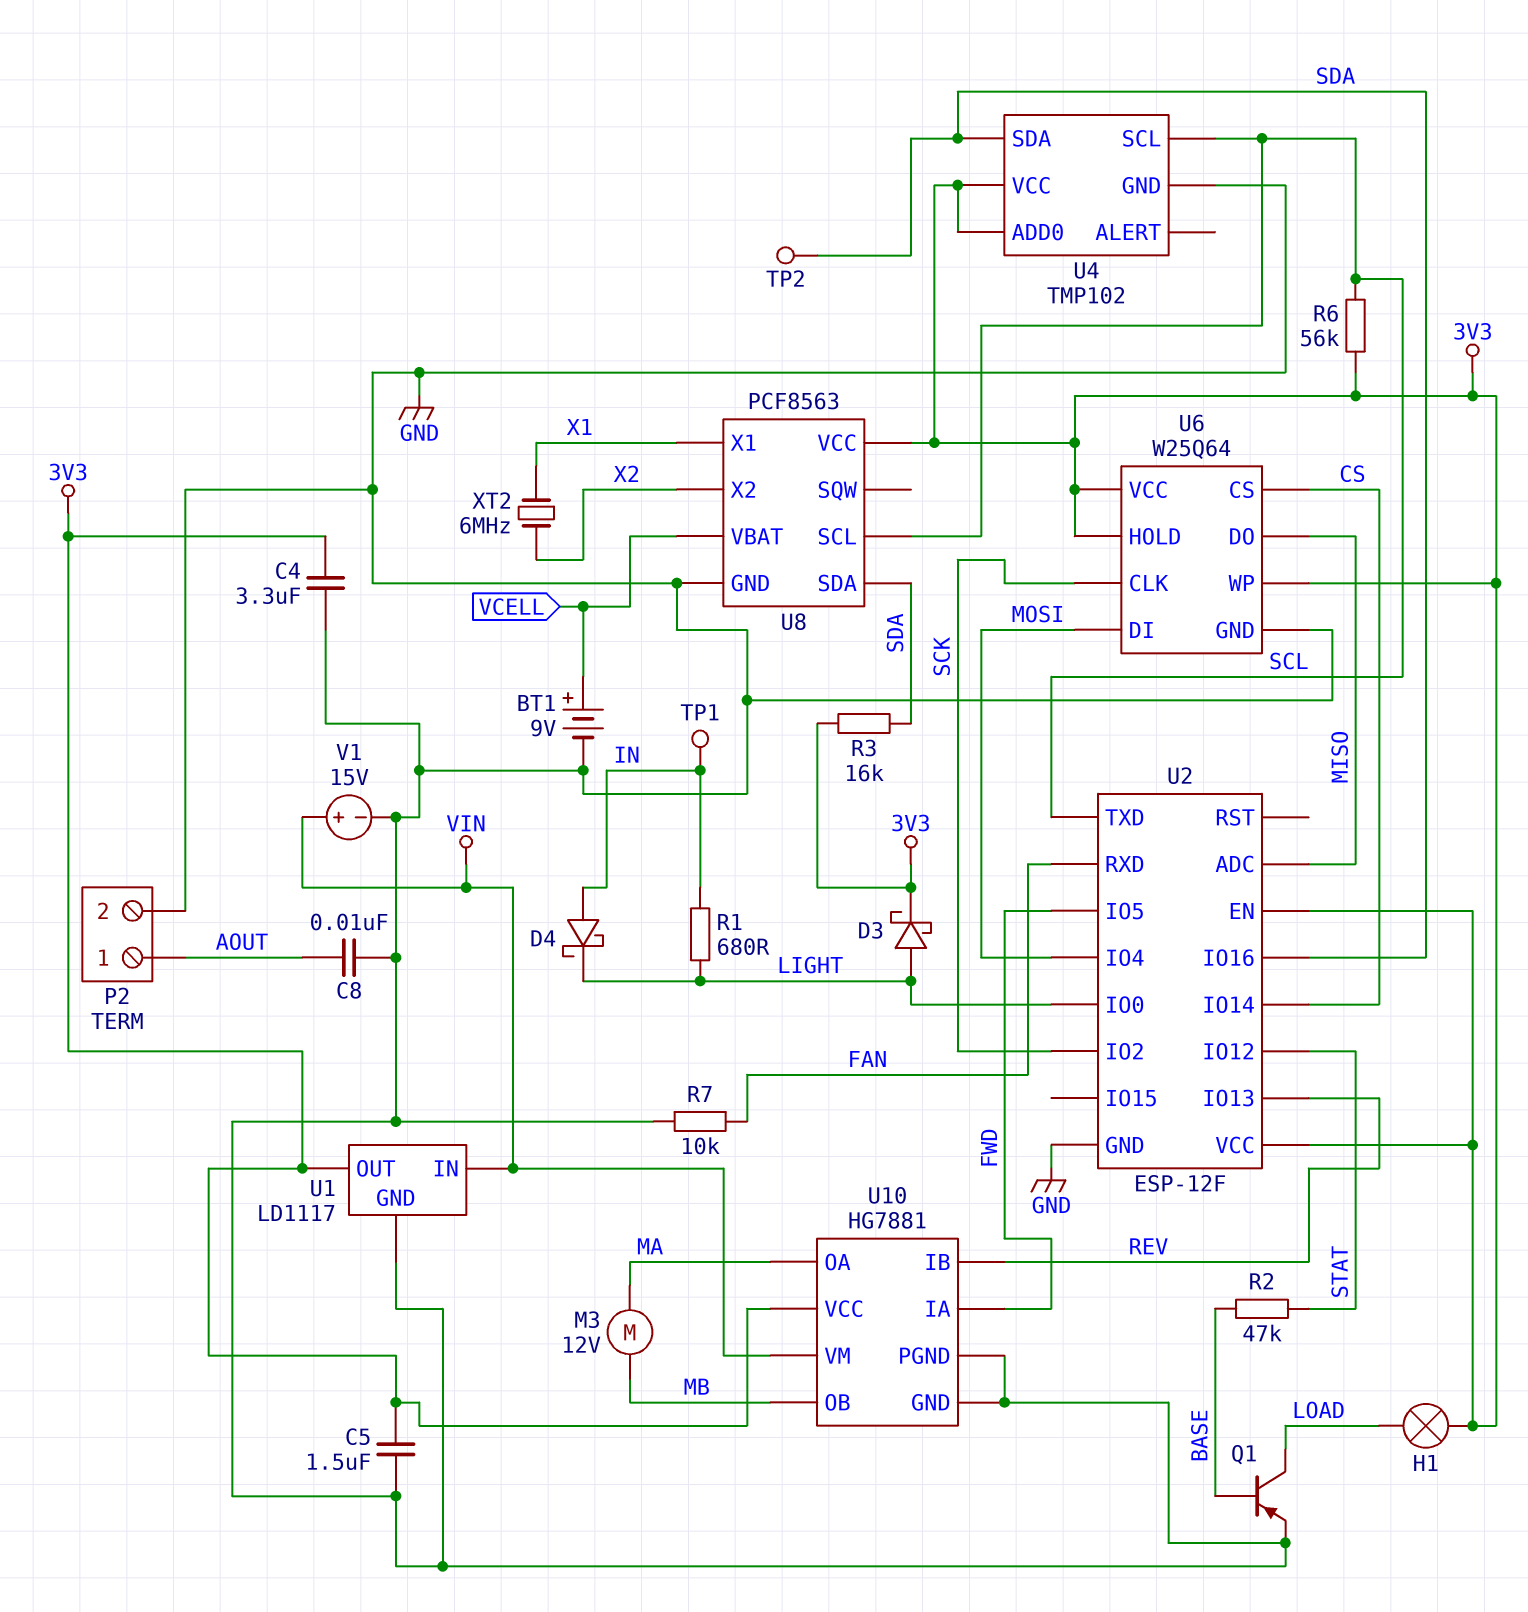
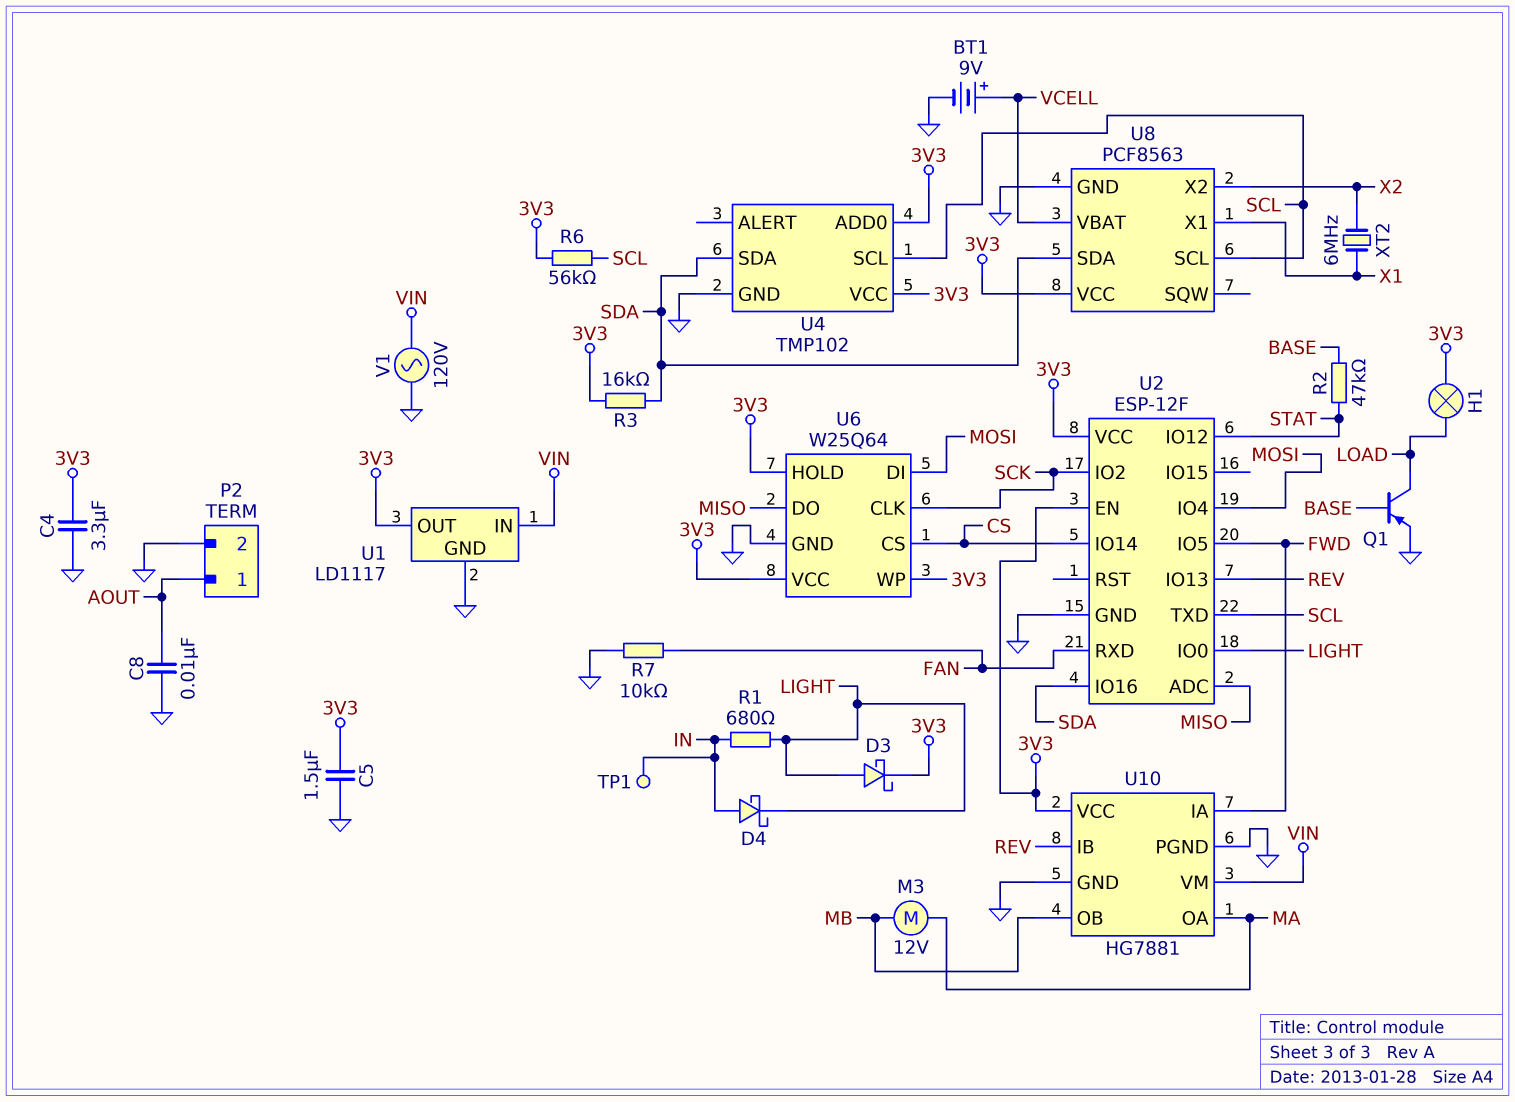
TP2: test point (SDA) -> none
V1: 15V (plus VIN, minus GND) -> AC 120V (GND, VIN)

